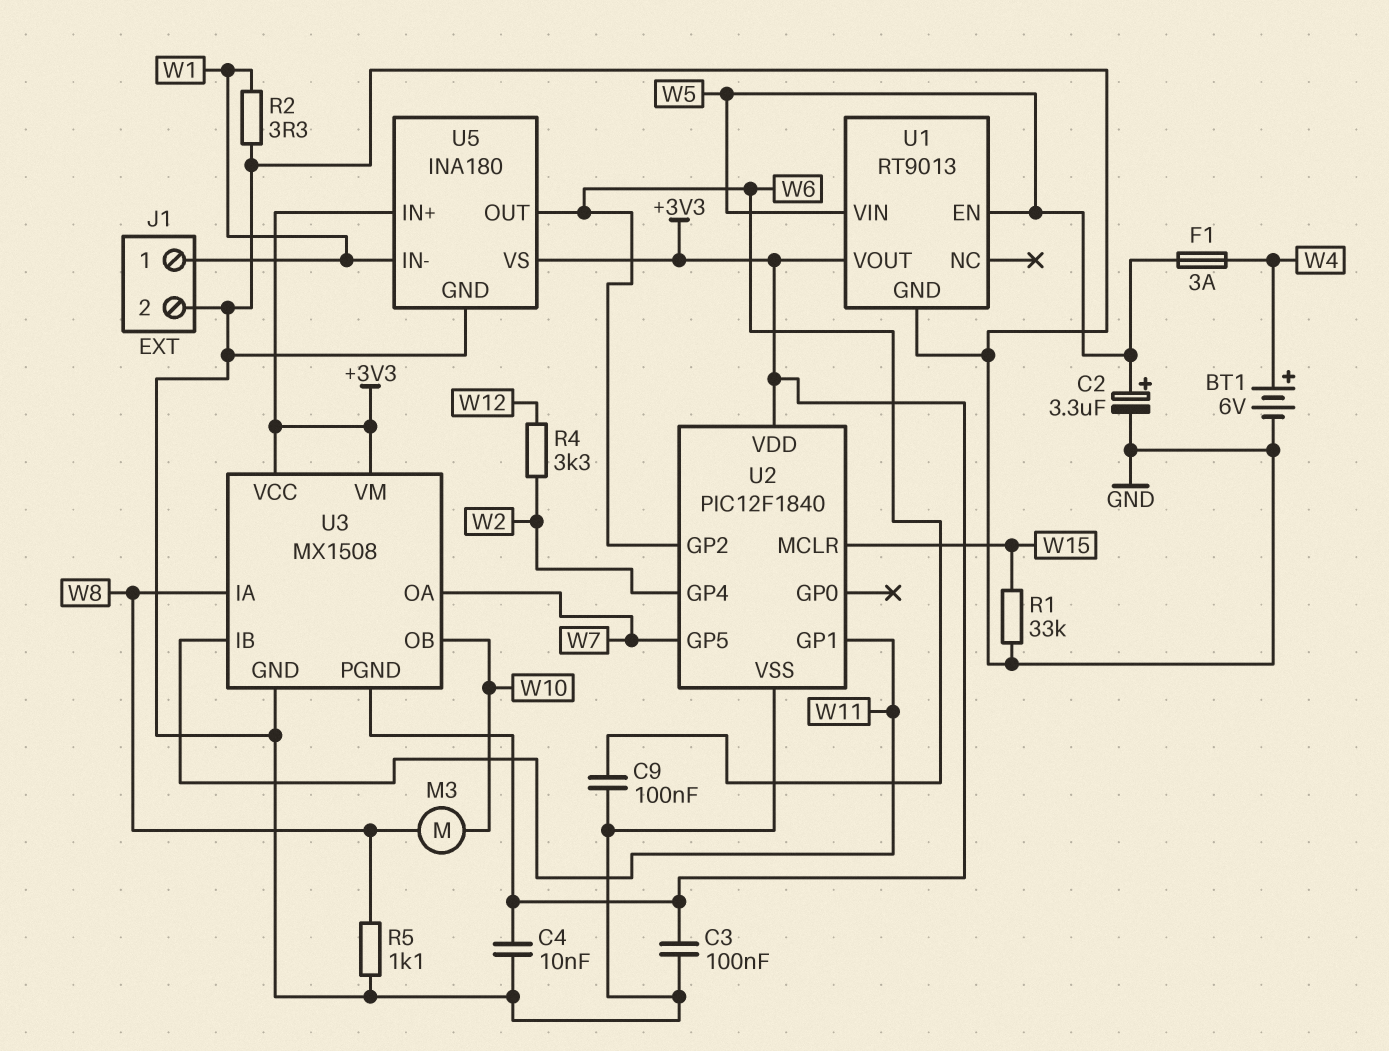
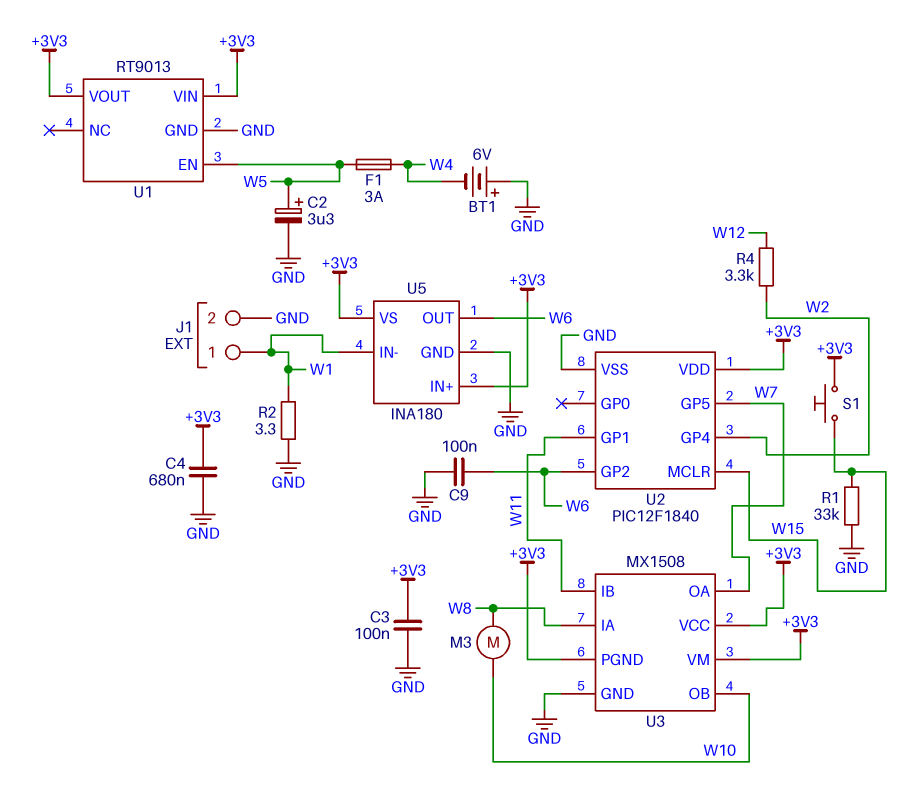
BT1: 6V (plus W4, minus GND) -> 6V (plus GND, minus W4)
C4: 10nF (+3V3, GND) -> 680nF (+3V3, GND)
R5: 1.1k (GND, W8) -> none
S1: none -> button (+3V3, W15)
U1 pin VIN: W5 -> +3V3

